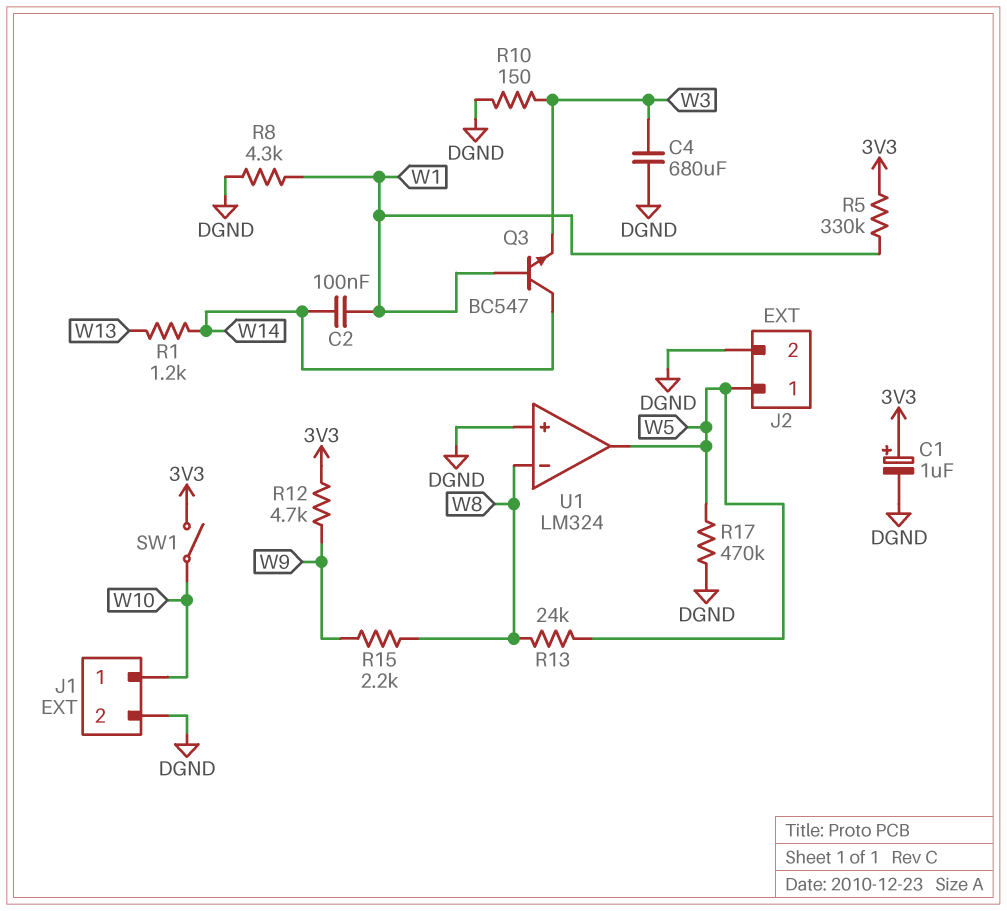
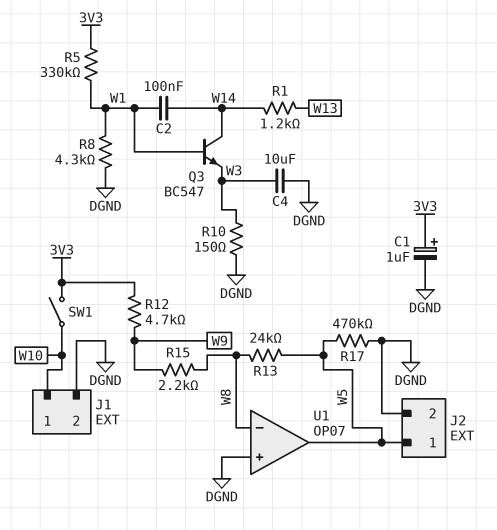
C4: 680uF (DGND, W3) -> 10uF (DGND, W3)
U1: LM324 -> OP07

